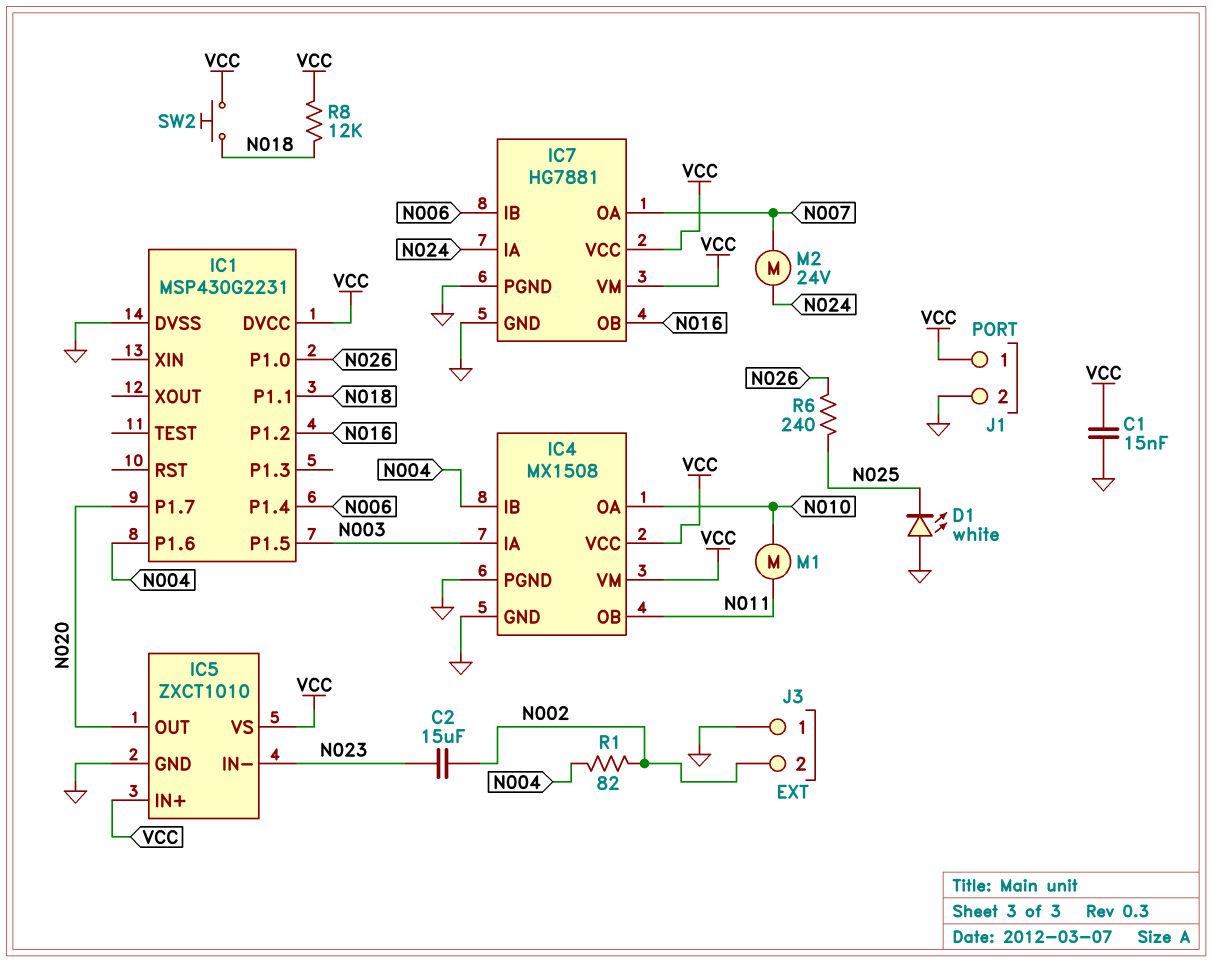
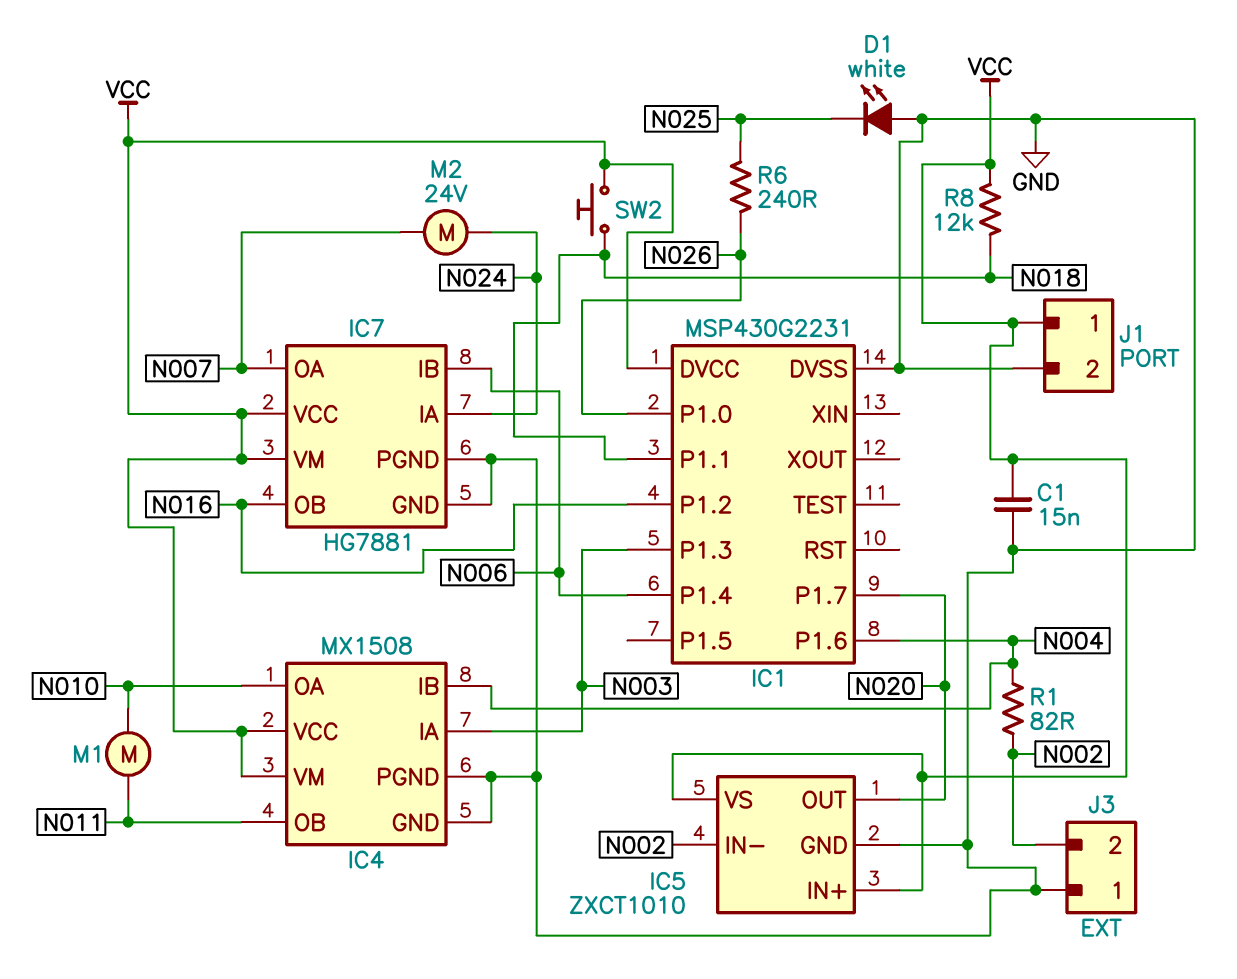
C2: 15uF (N002, N023) -> none
IC1 pin P1.3: none -> N003
IC1 pin P1.5: N003 -> none
IC5 pin IN-: N023 -> N002

